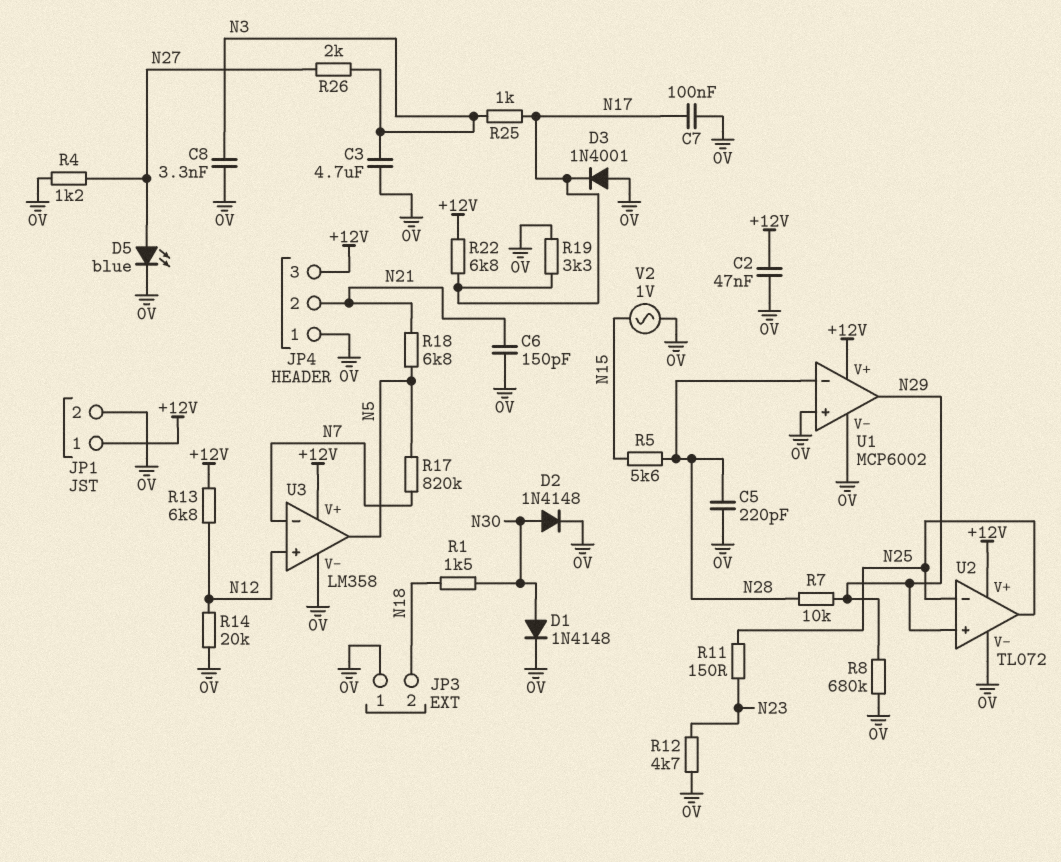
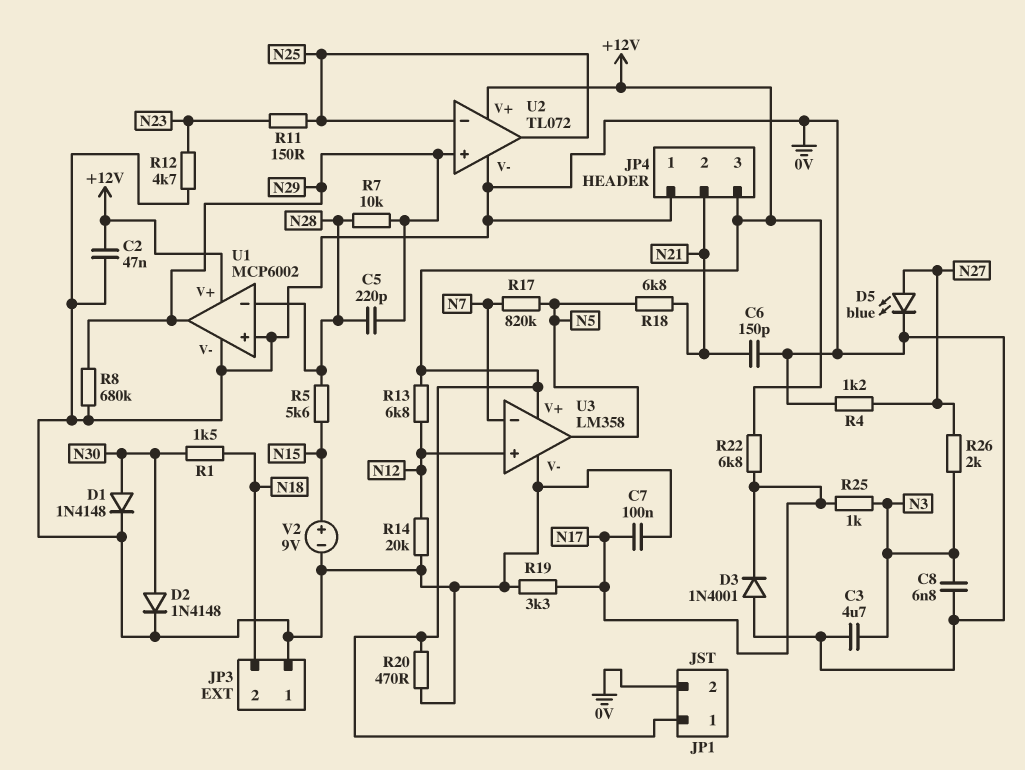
C5: 220pF (0V, N28) -> 220pF (N28, N29)
C8: 3.3nF (0V, N3) -> 6.8nF (0V, N3)
R20: none -> 470 (+12V, 0V)
V2: AC 1V (0V, N15) -> 9V (plus N15, minus 0V)

